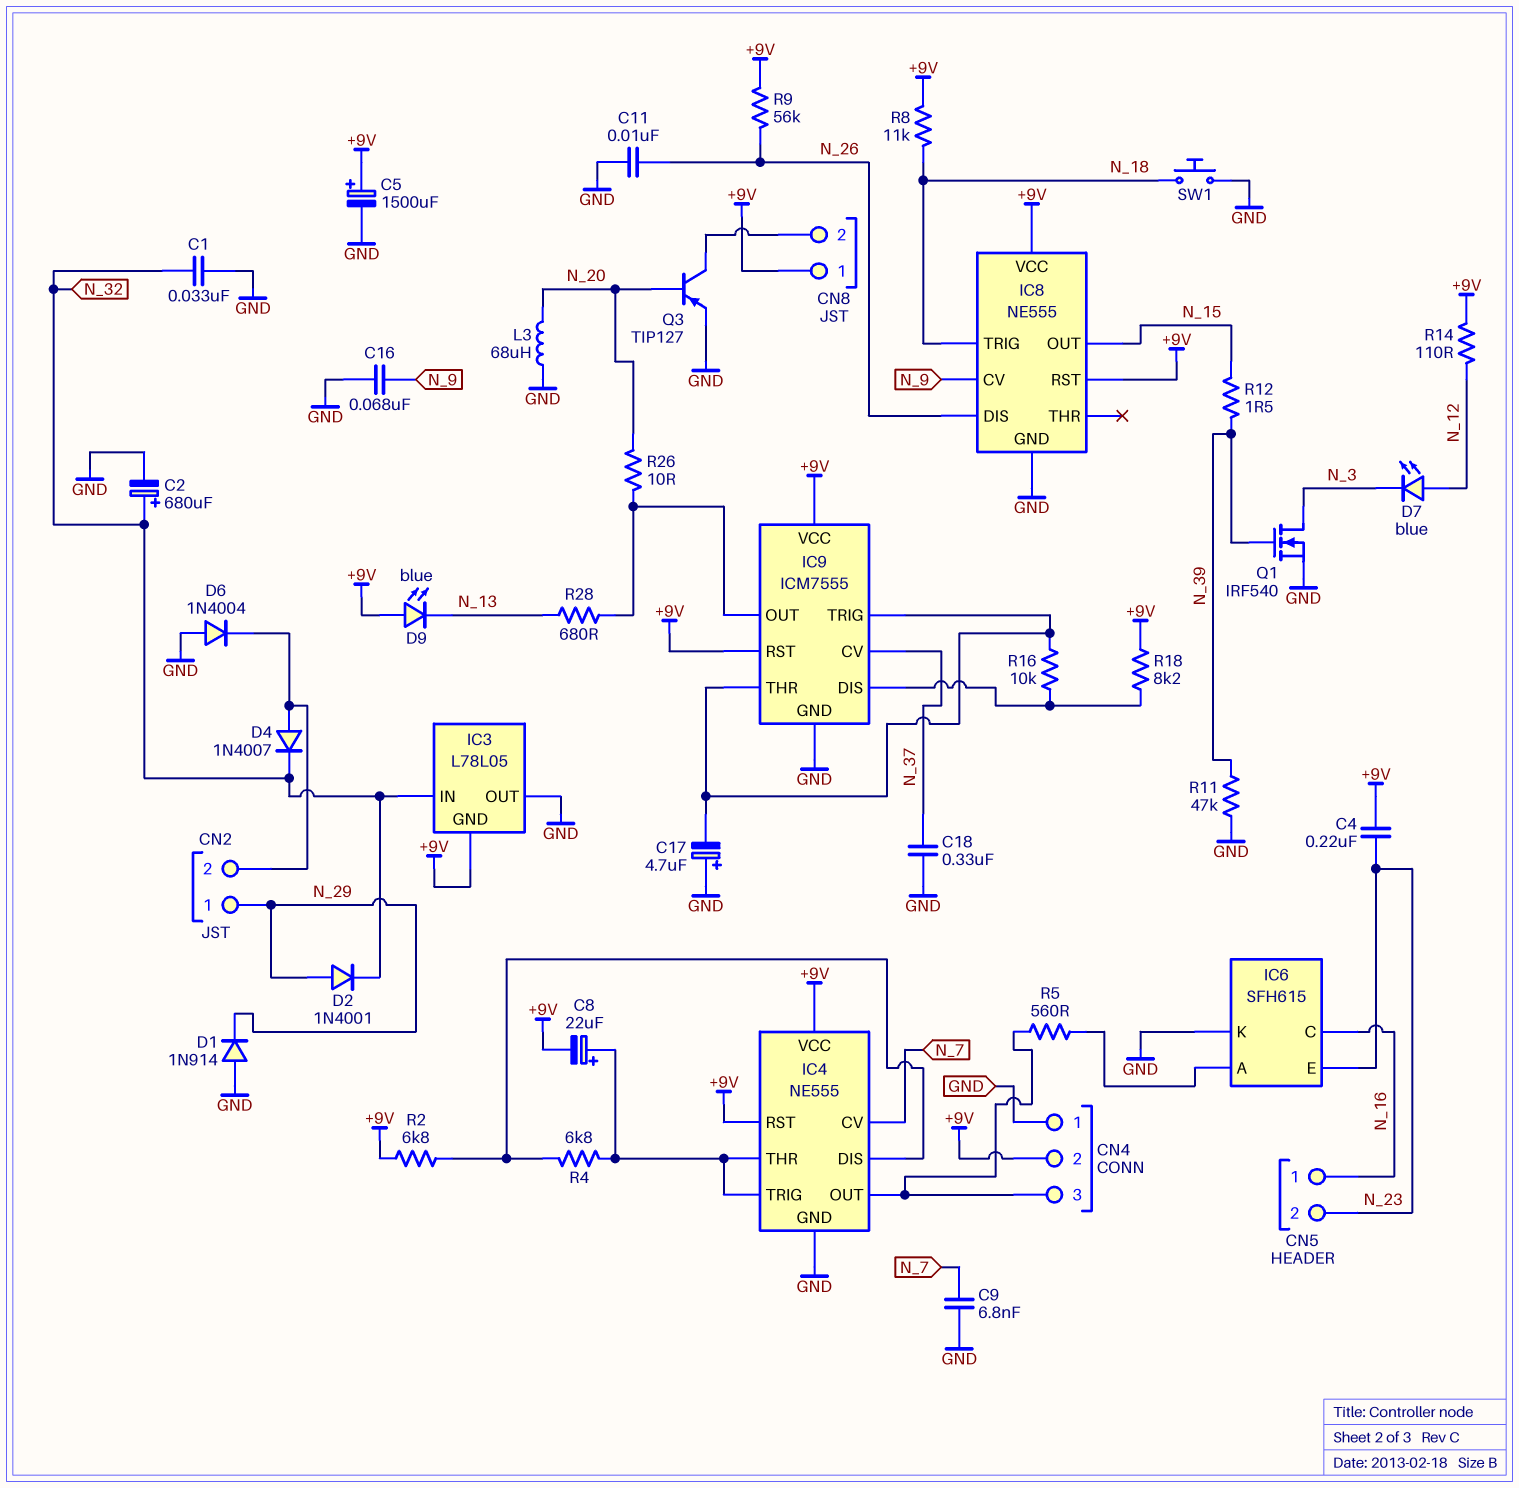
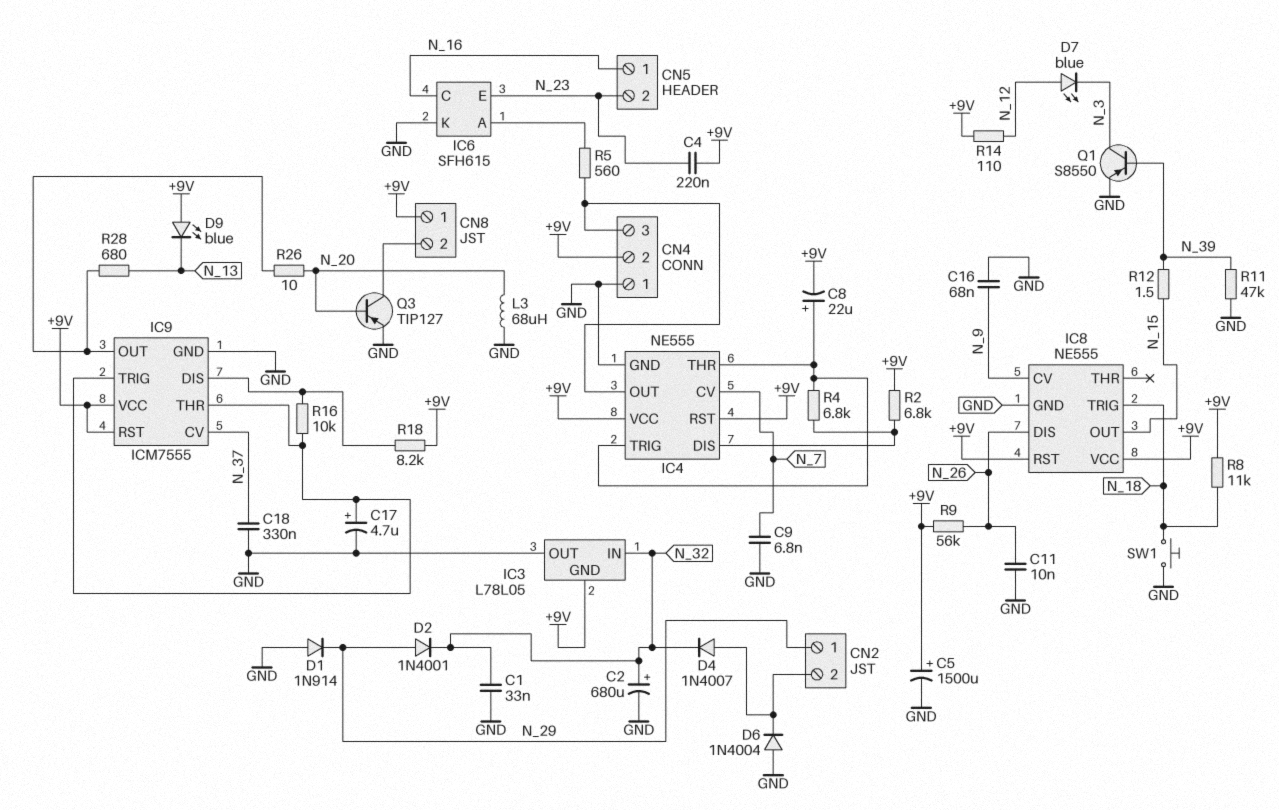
C17: 4.7uF (plus GND, minus IC9/THR) -> 4.7uF (plus IC9/THR, minus GND)
Q1: NMOS IRF540 (G N_39, D N_3, S GND) -> PNP S8550 (B N_39, C N_3, E GND)

